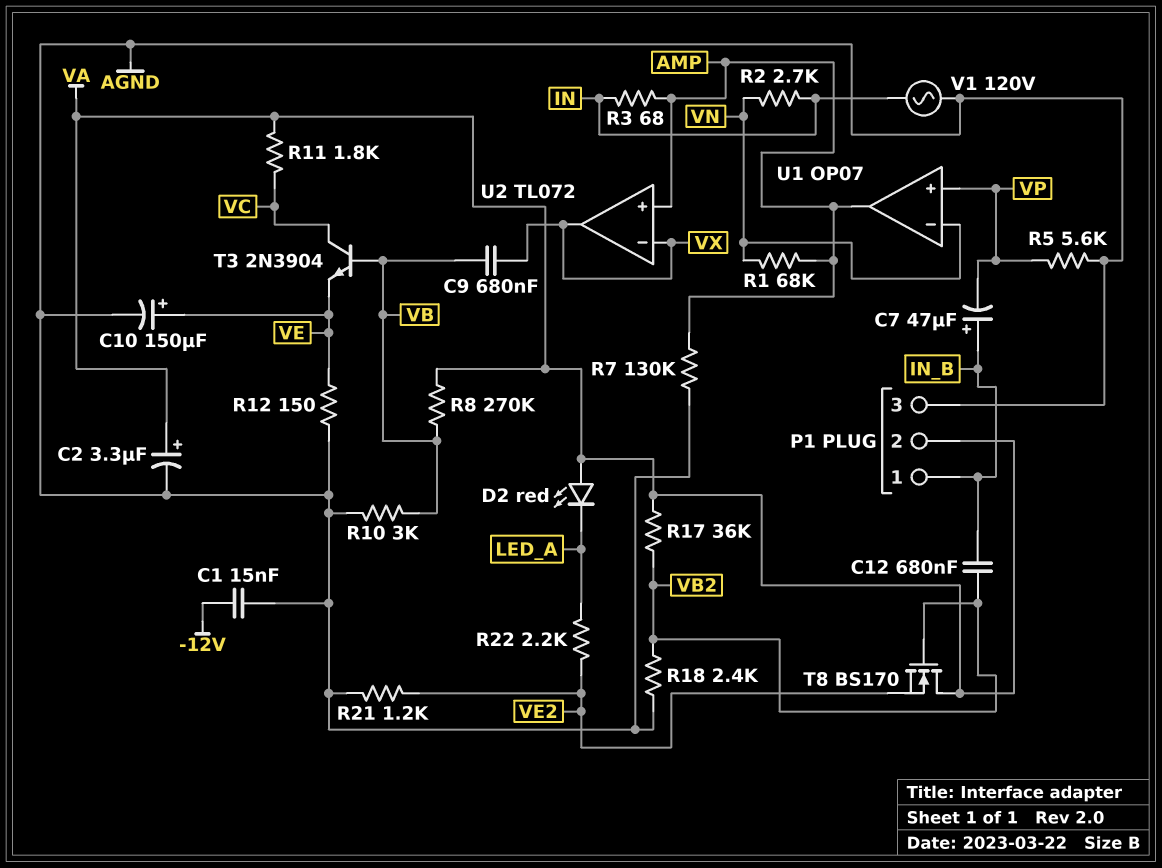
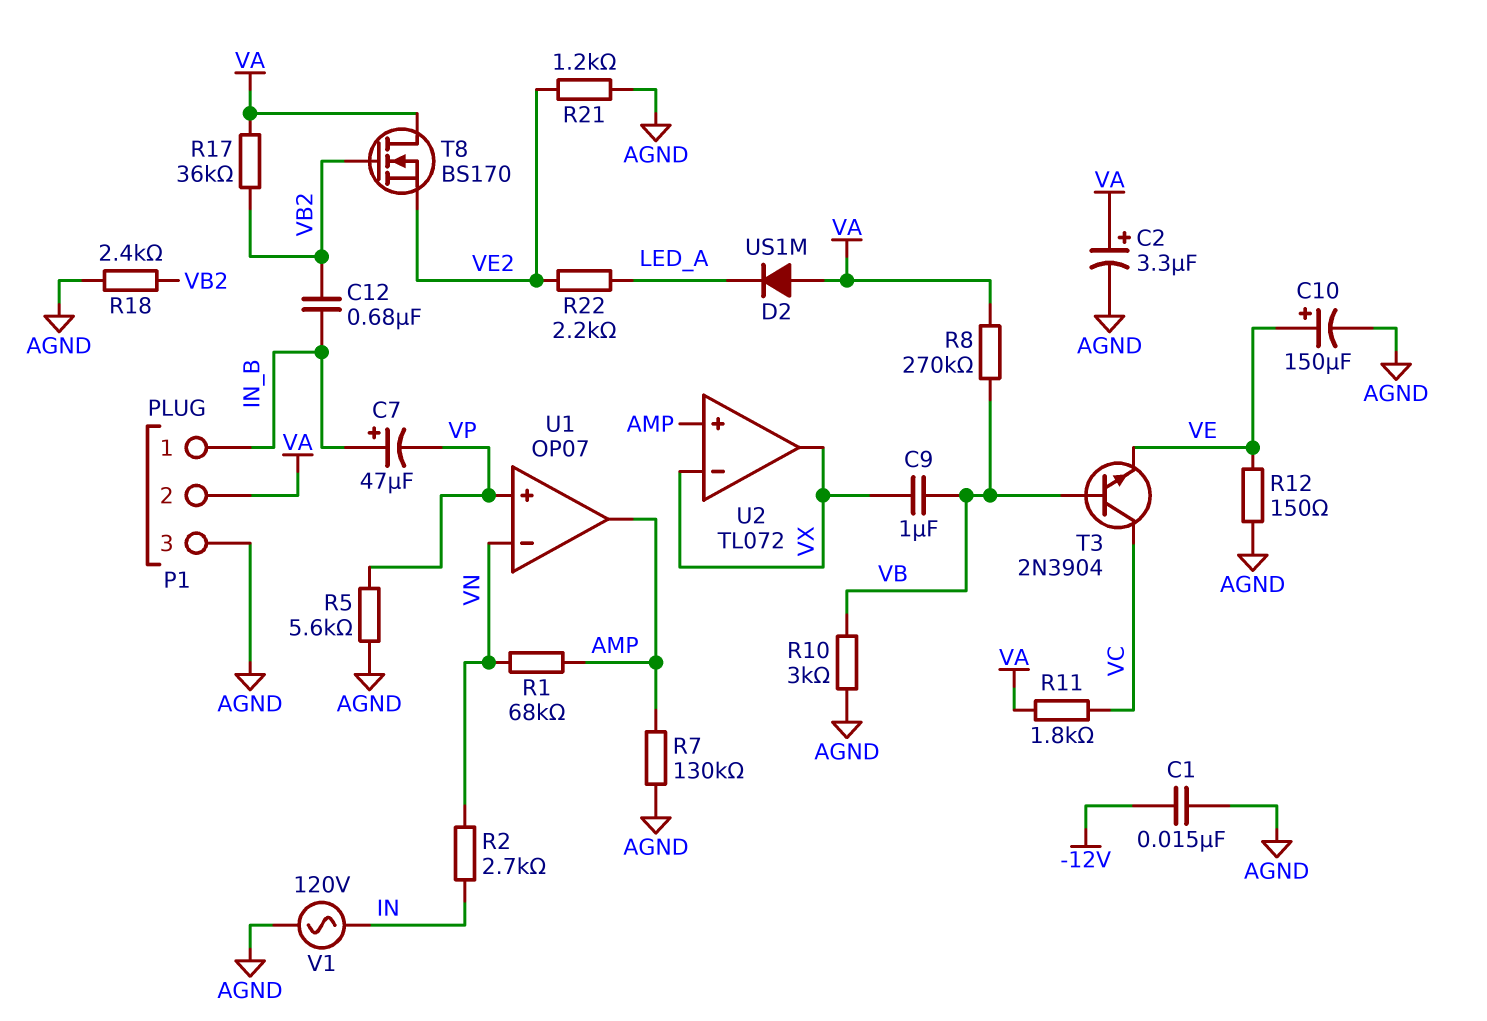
C9: 680nF (VB, VX) -> 1uF (VB, VX)
D2: LED red (A VA, K LED_A) -> diode US1M (A VA, K LED_A)
R3: 68 (AMP, IN) -> none

